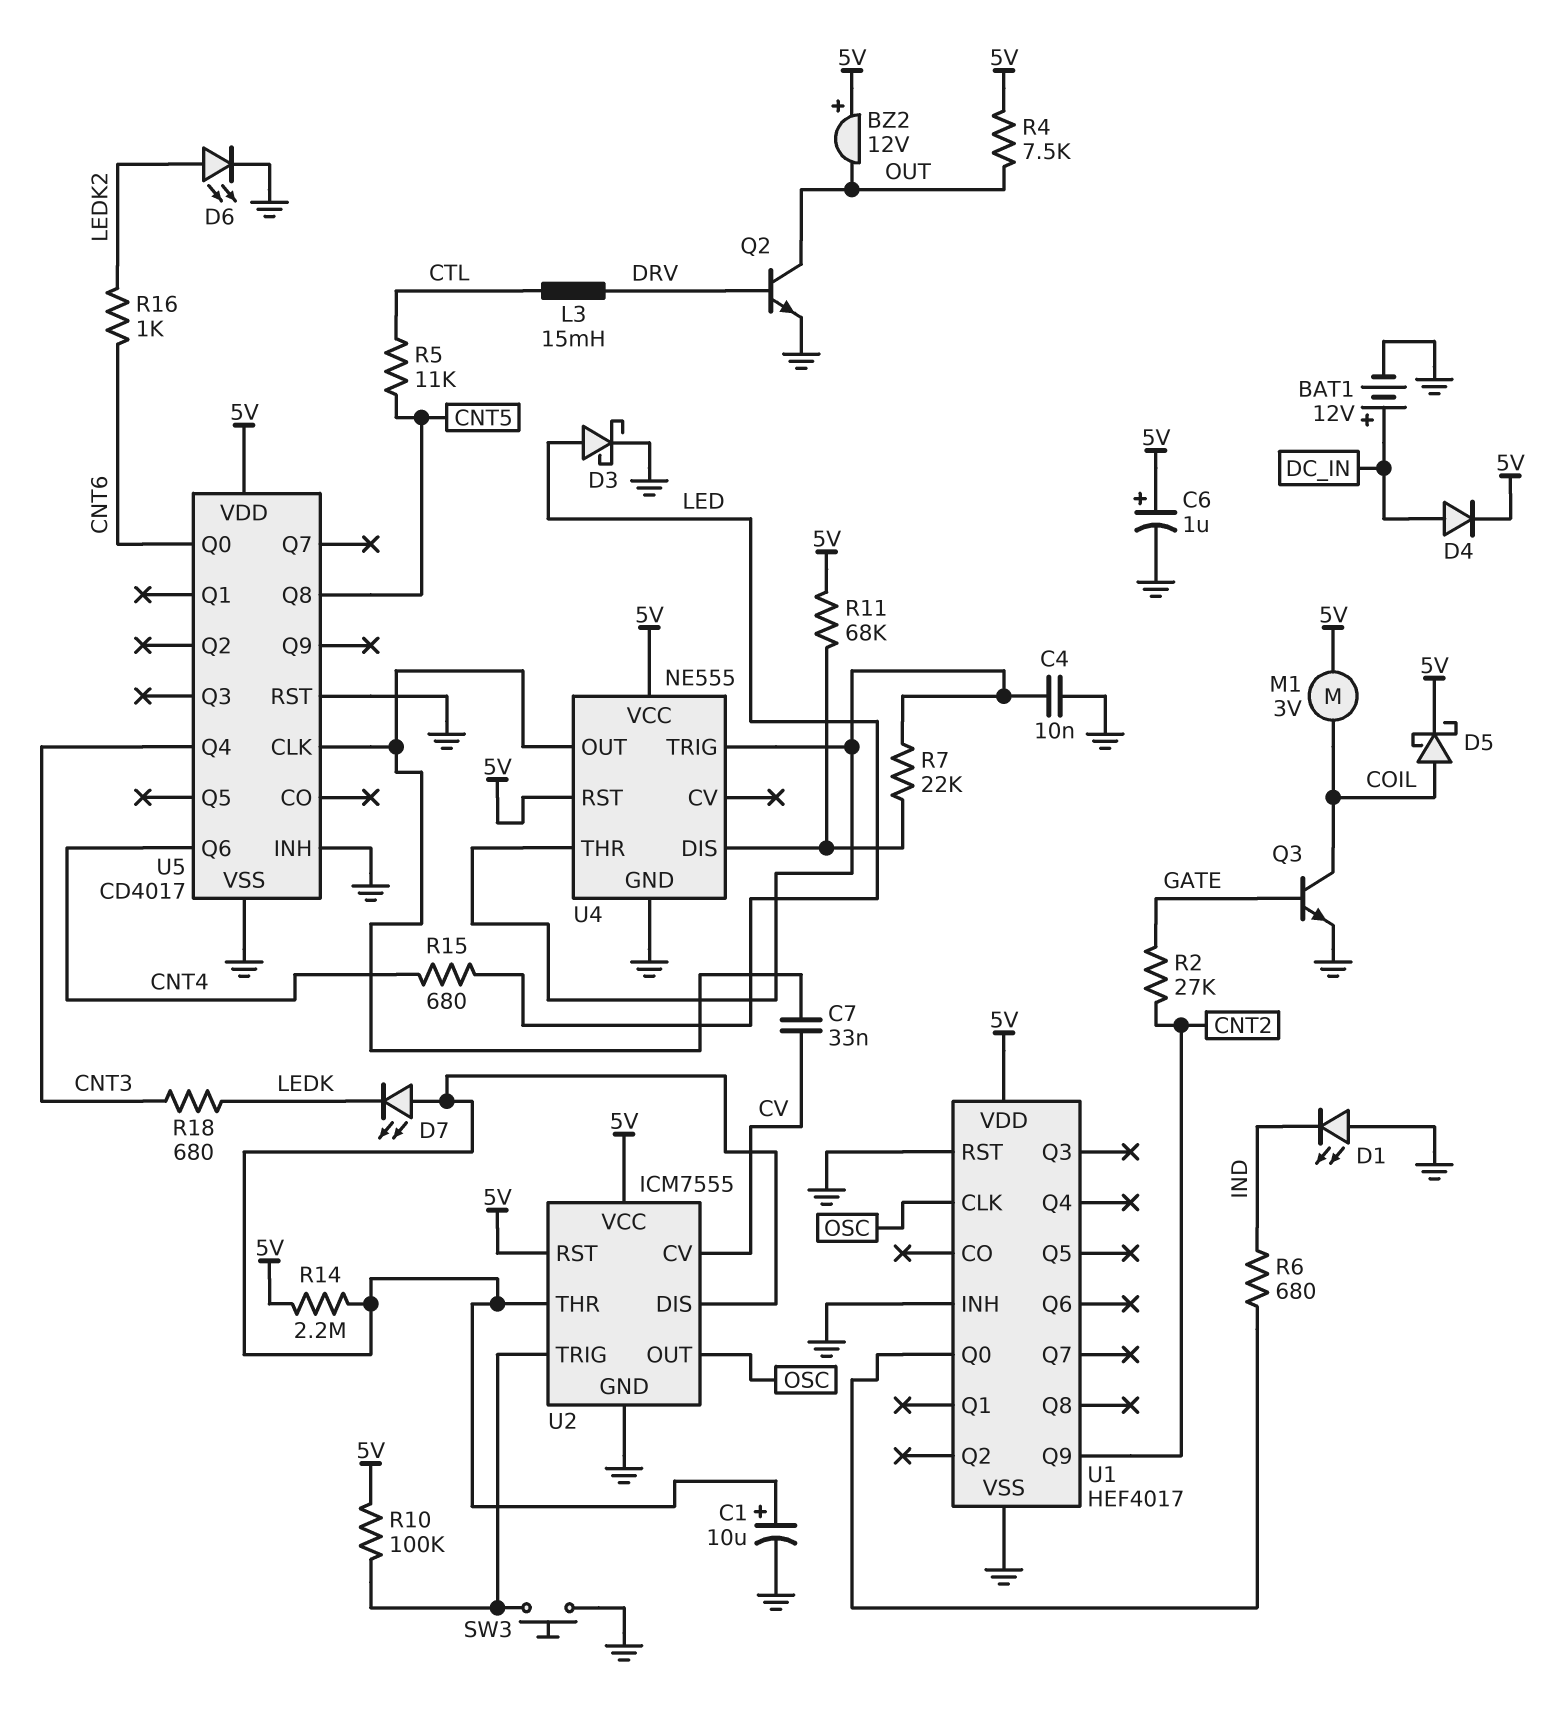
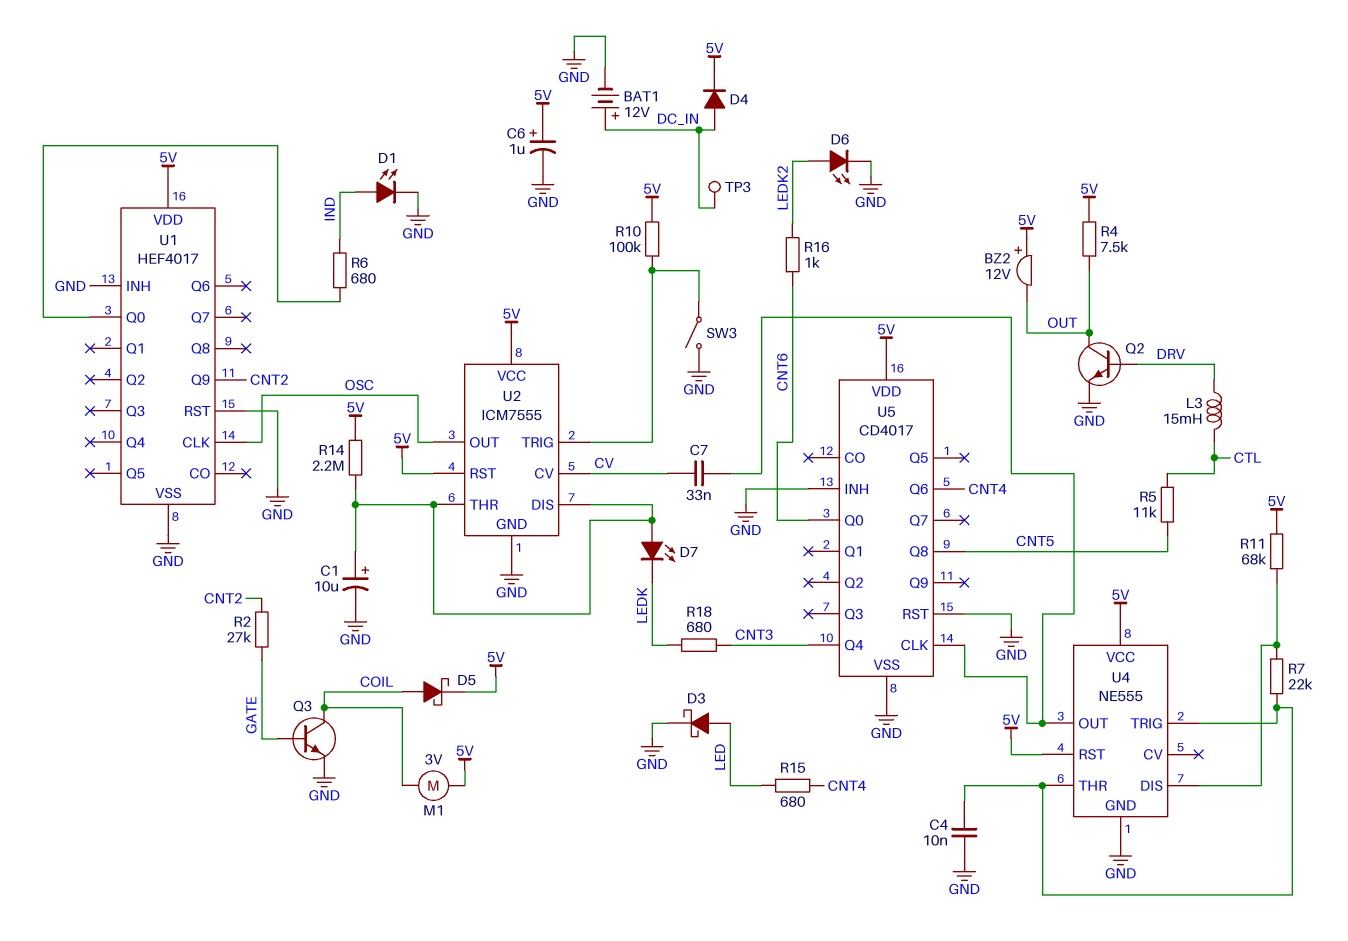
D1: LED (A GND, K IND) -> LED (A IND, K GND)
SW3: button (GND, U2/TRIG) -> switch (GND, U2/TRIG)
TP3: none -> test point (DC_IN)

